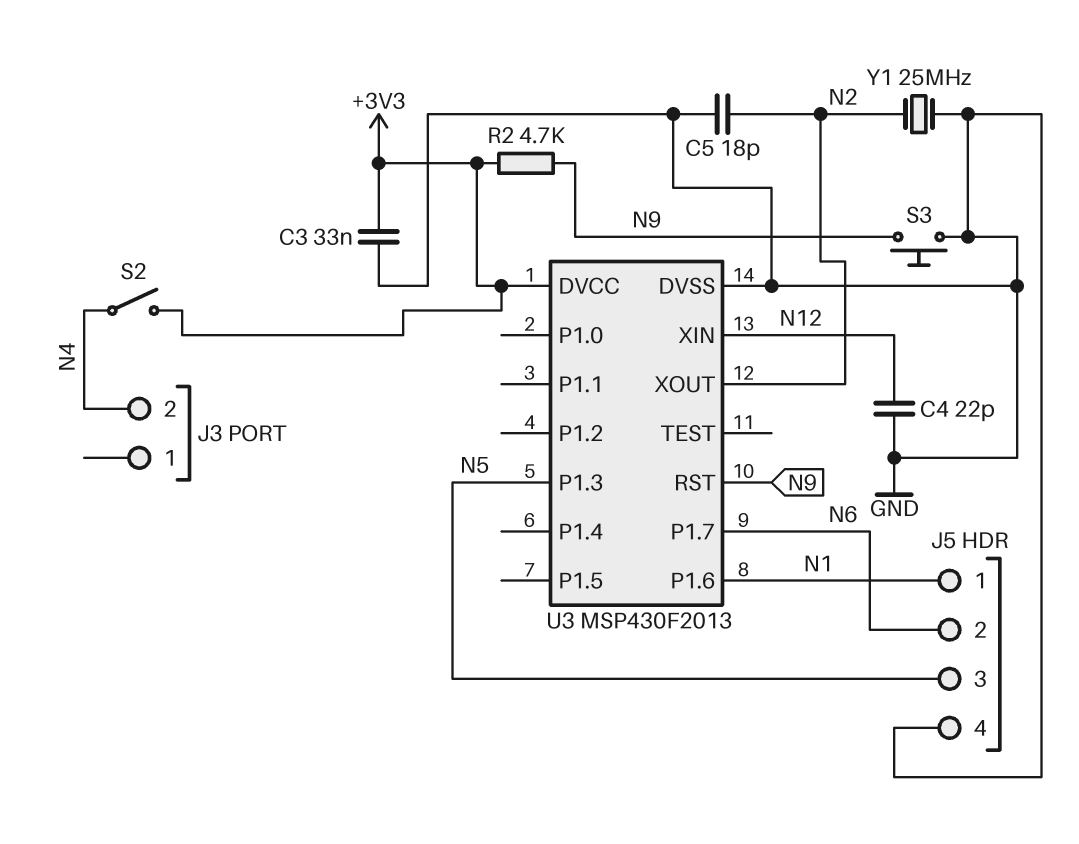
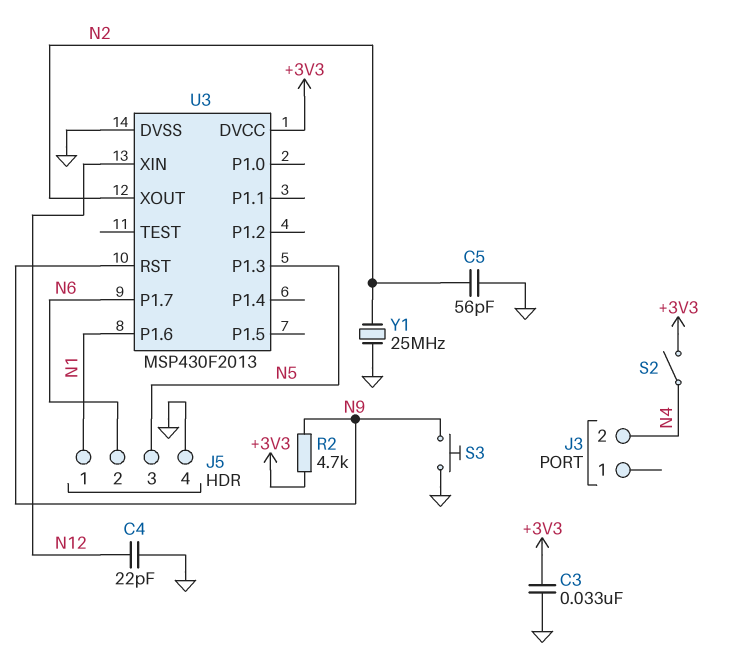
C5: 18pF (GND, N2) -> 56pF (GND, N2)

